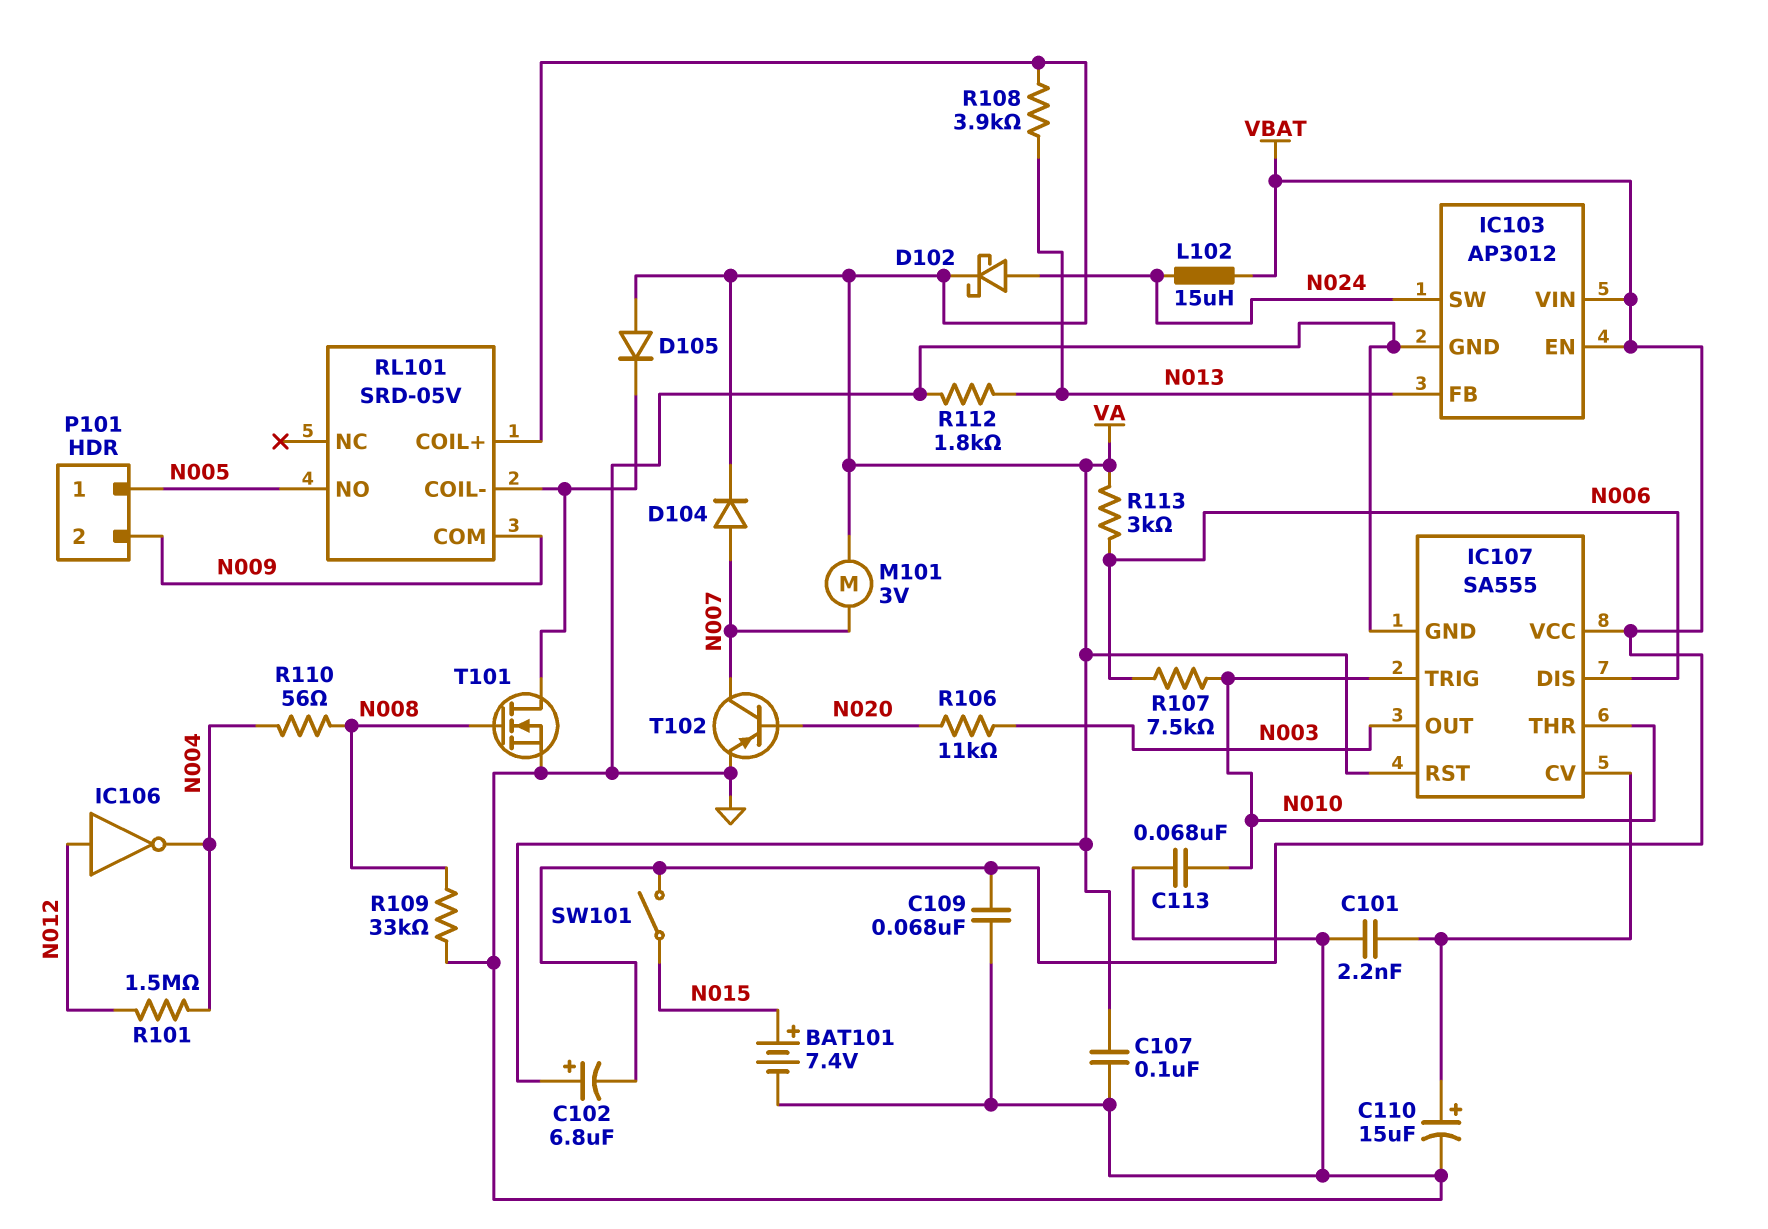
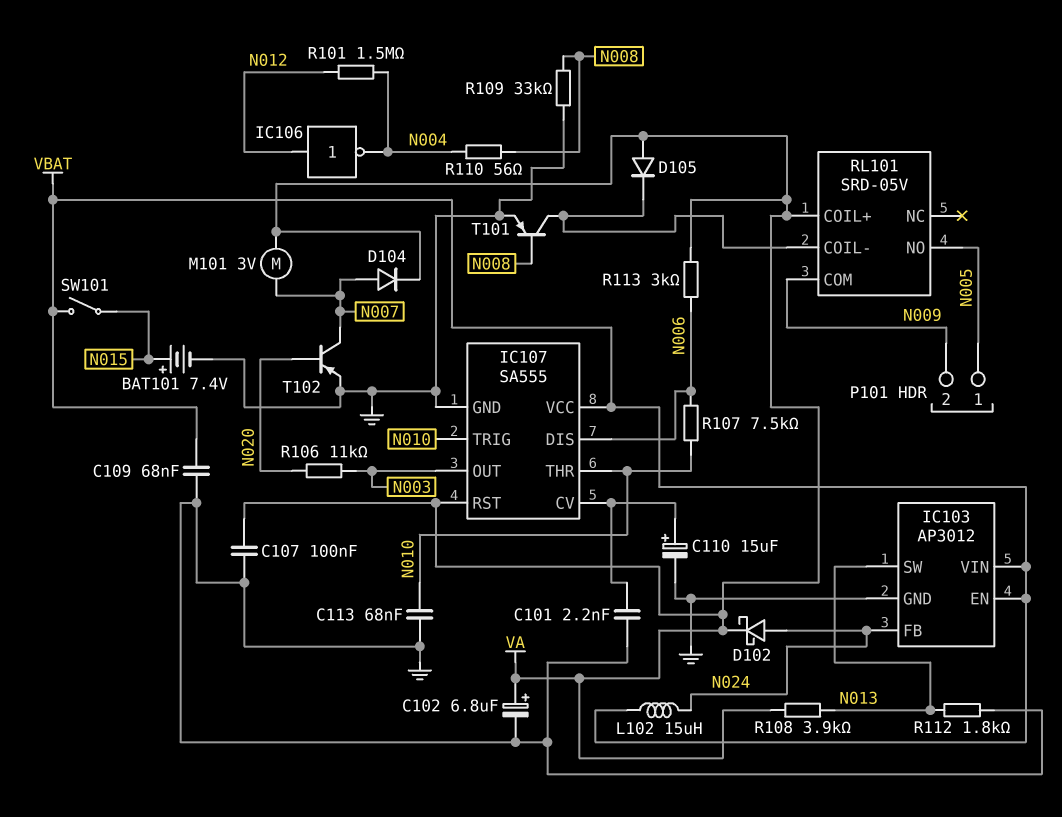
C102: 6.8uF (plus VA, minus VBAT) -> 6.8uF (plus VA, minus GND)
IC103 pin FB: N013 -> N024
IC103 pin SW: N024 -> N013
T101: NMOS (G N008, D RL101/COIL-, S GND) -> PNP (B N008, C RL101/COIL-, E GND)

